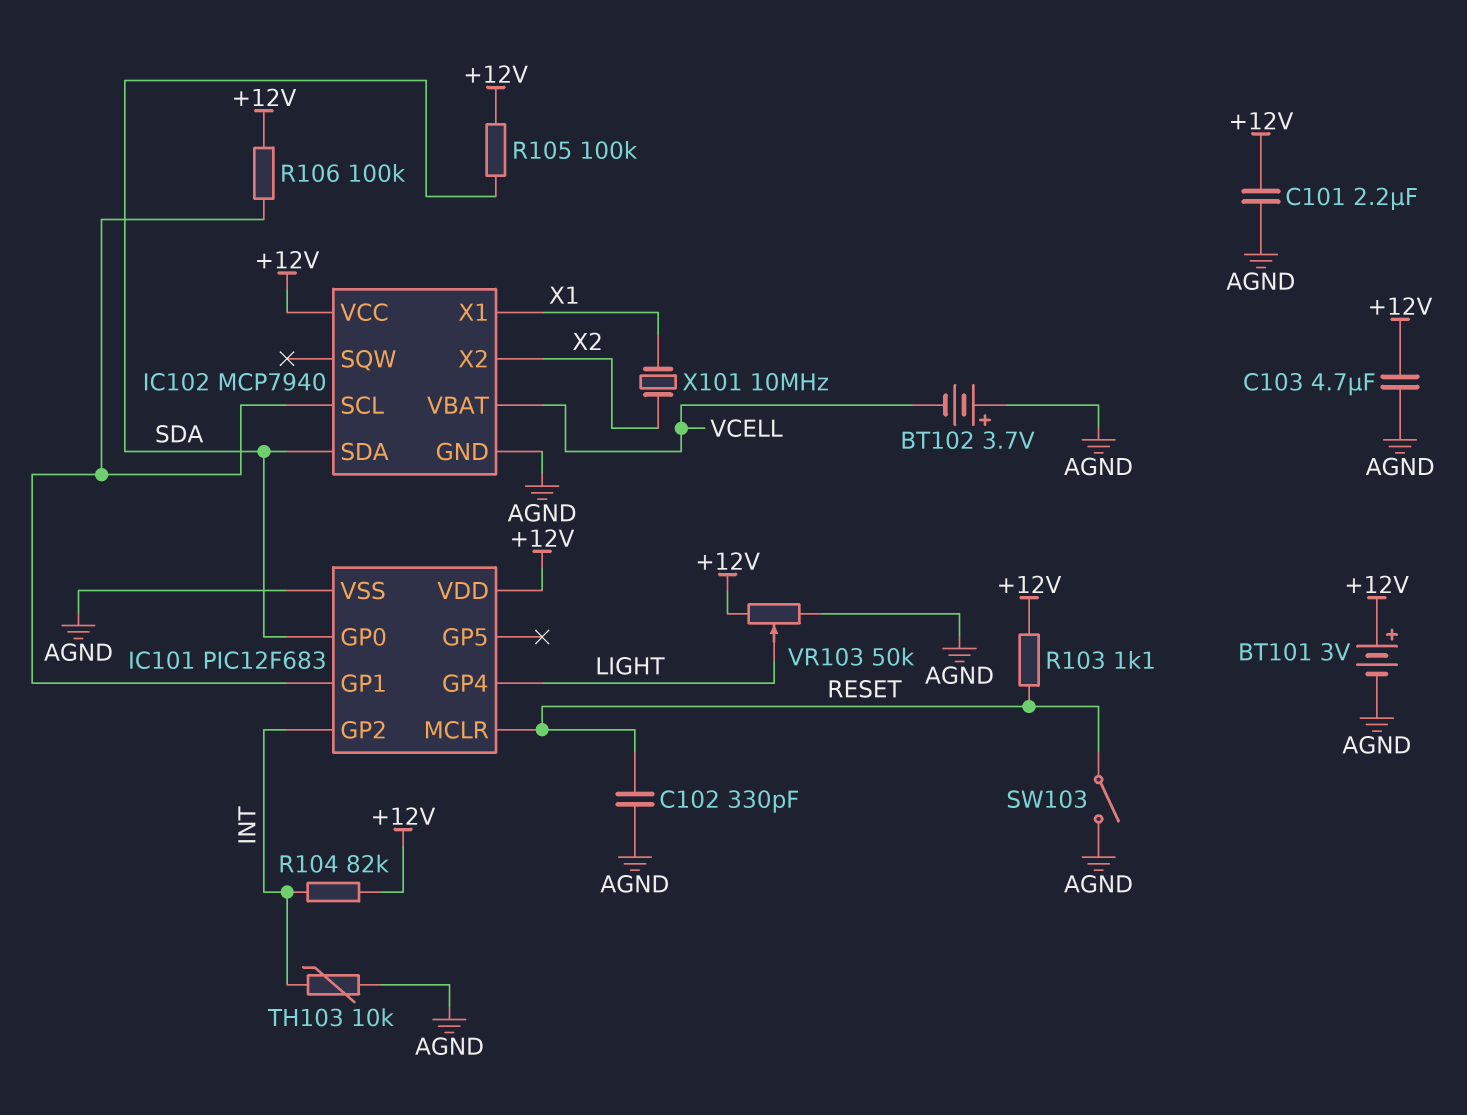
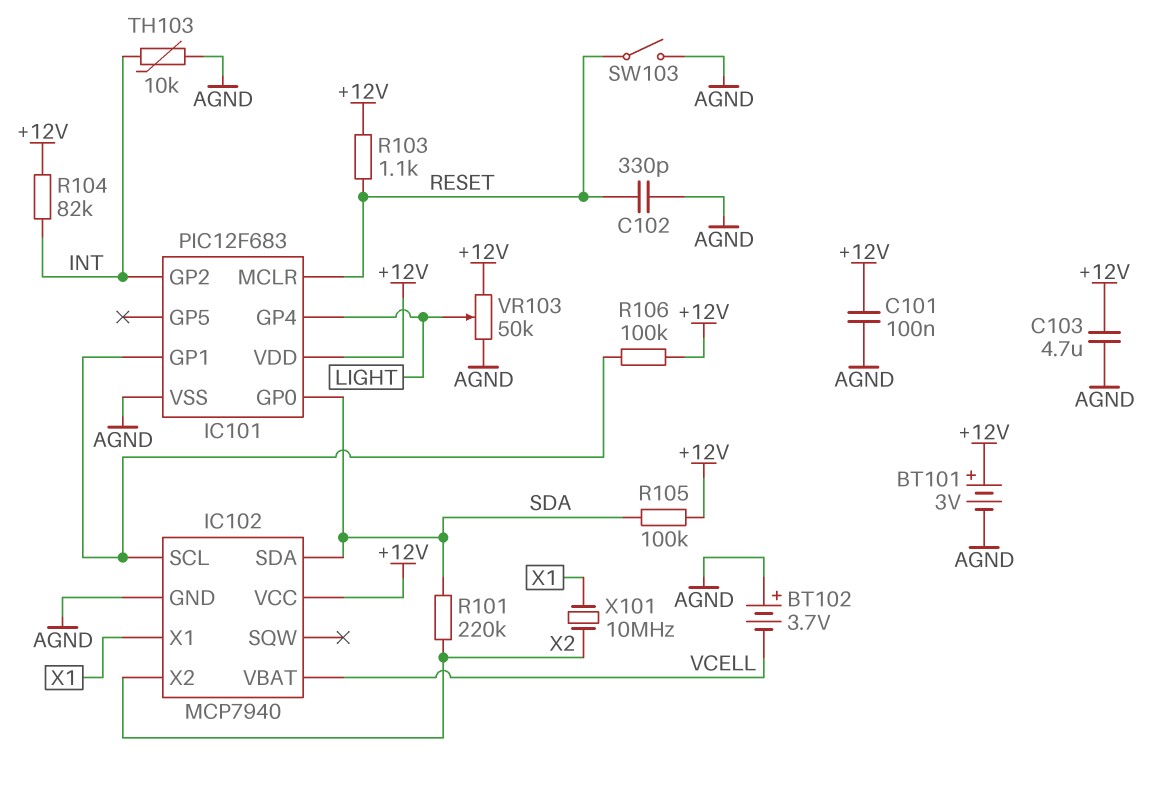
C101: 2.2uF (+12V, AGND) -> 100nF (+12V, AGND)
R101: none -> 220k (SDA, X2)

